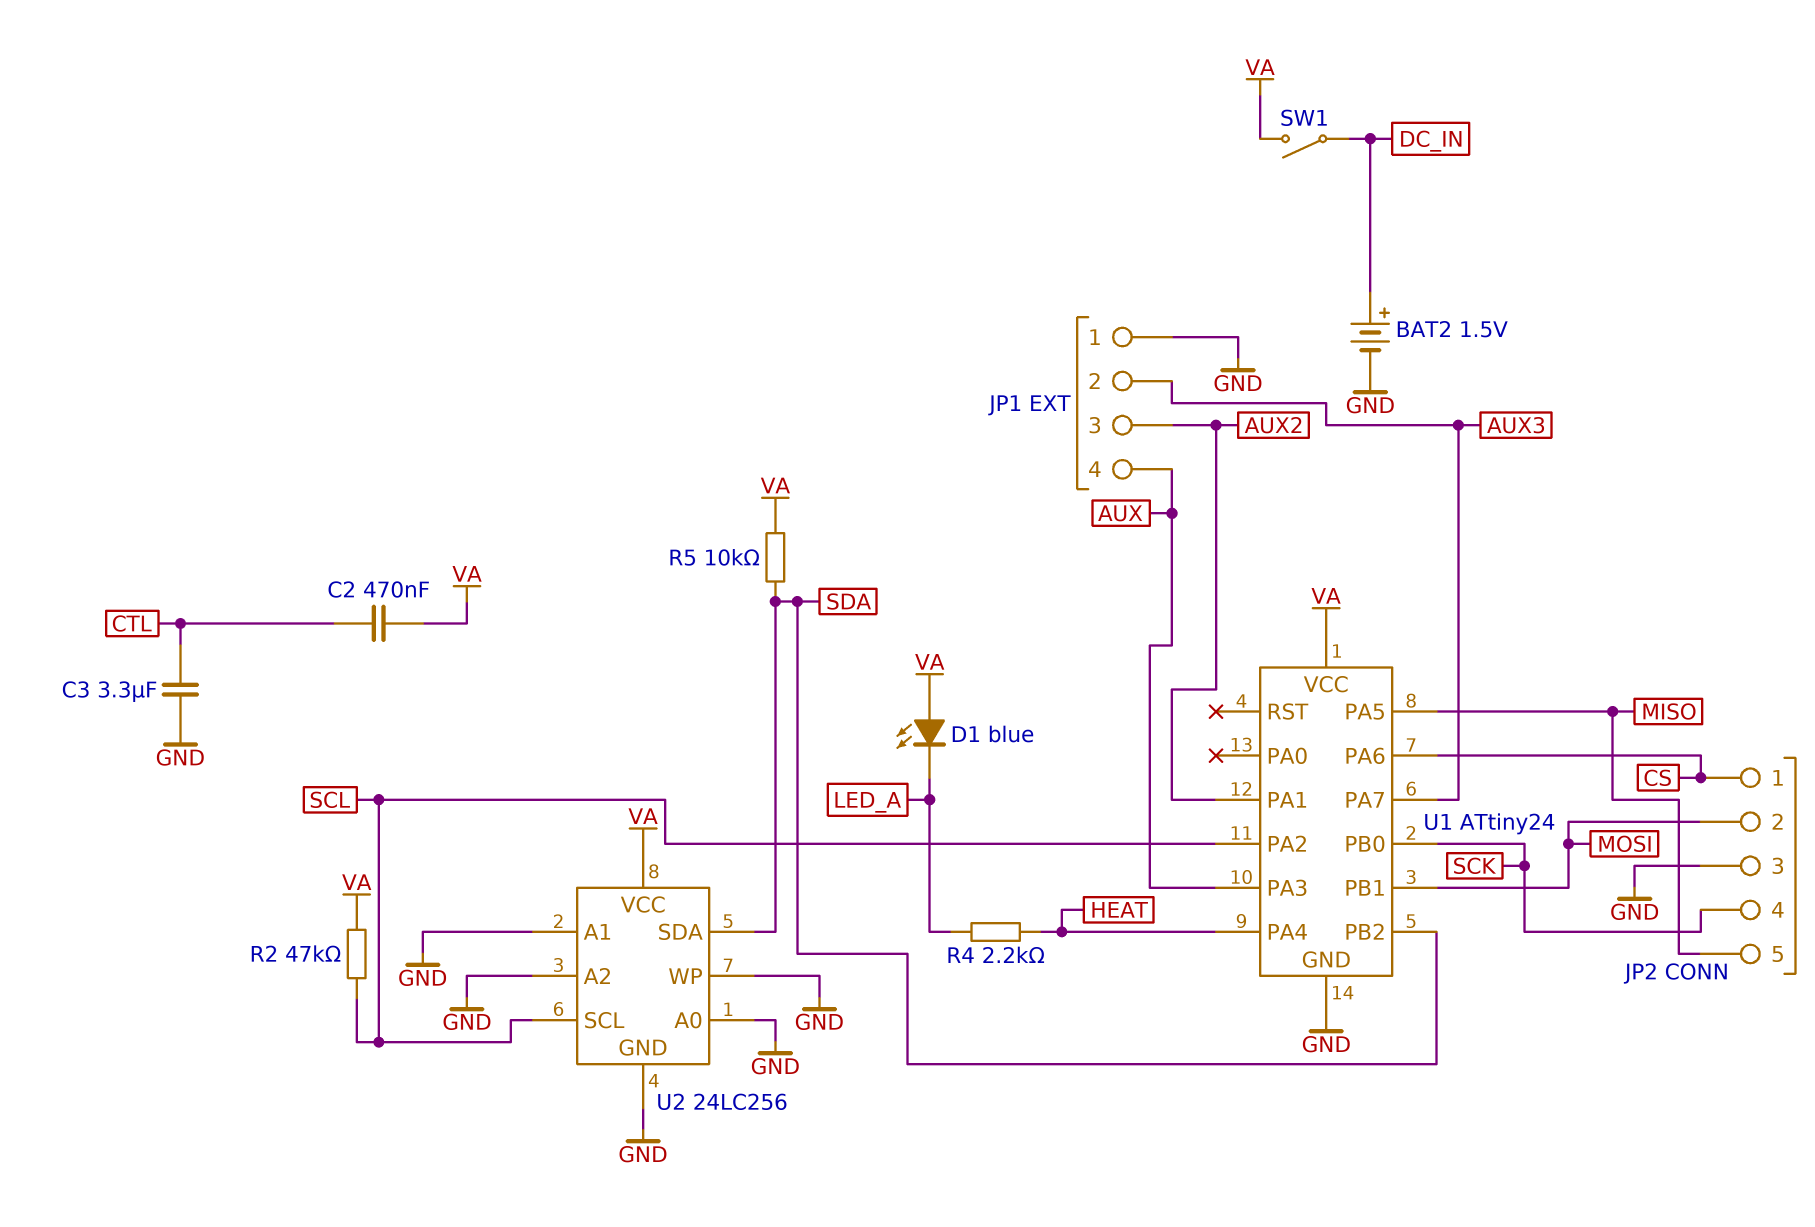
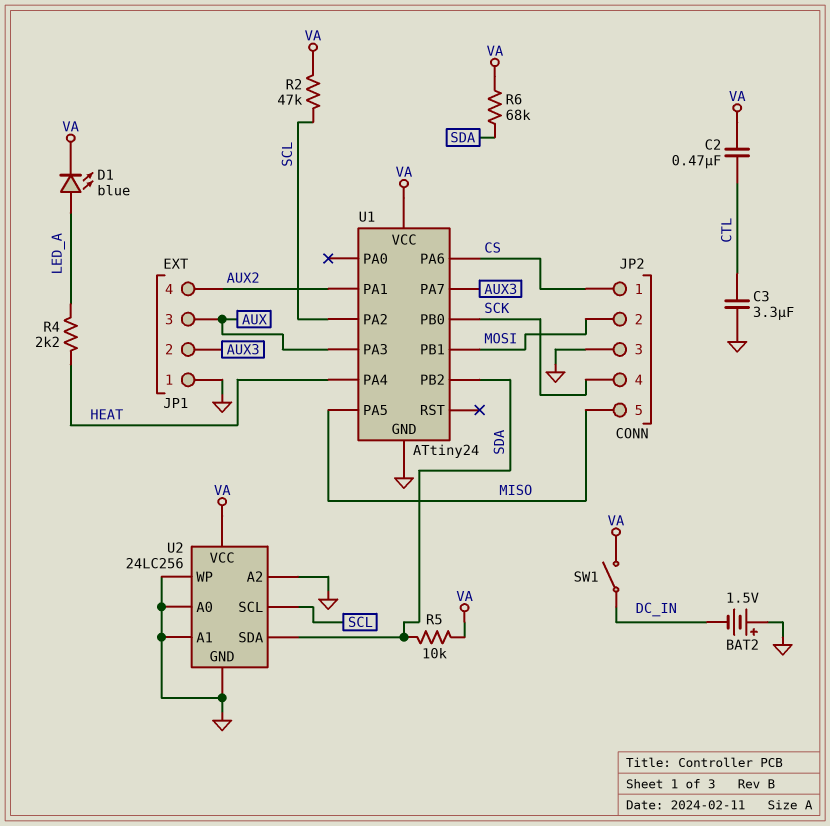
BAT2: 1.5V (plus DC_IN, minus GND) -> 1.5V (plus GND, minus DC_IN)
D1: LED blue (A VA, K LED_A) -> LED blue (A LED_A, K VA)
JP1 pin 3: AUX2 -> AUX
JP1 pin 4: AUX -> AUX2
R6: none -> 68k (SDA, VA)

